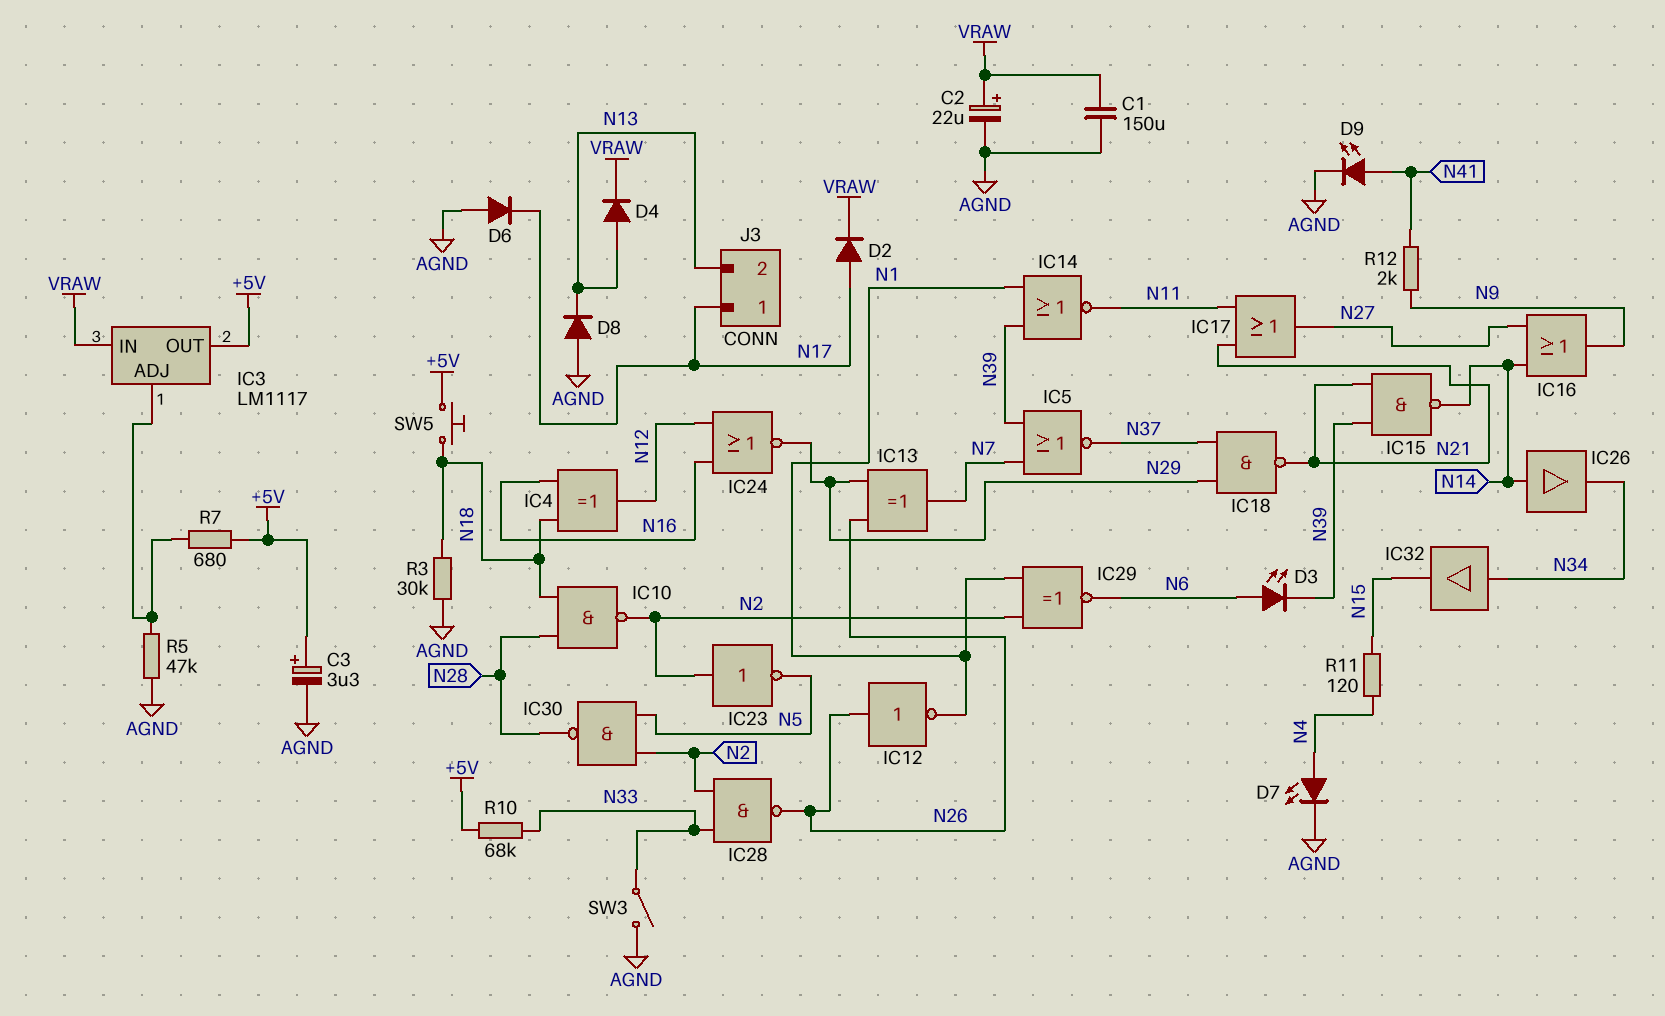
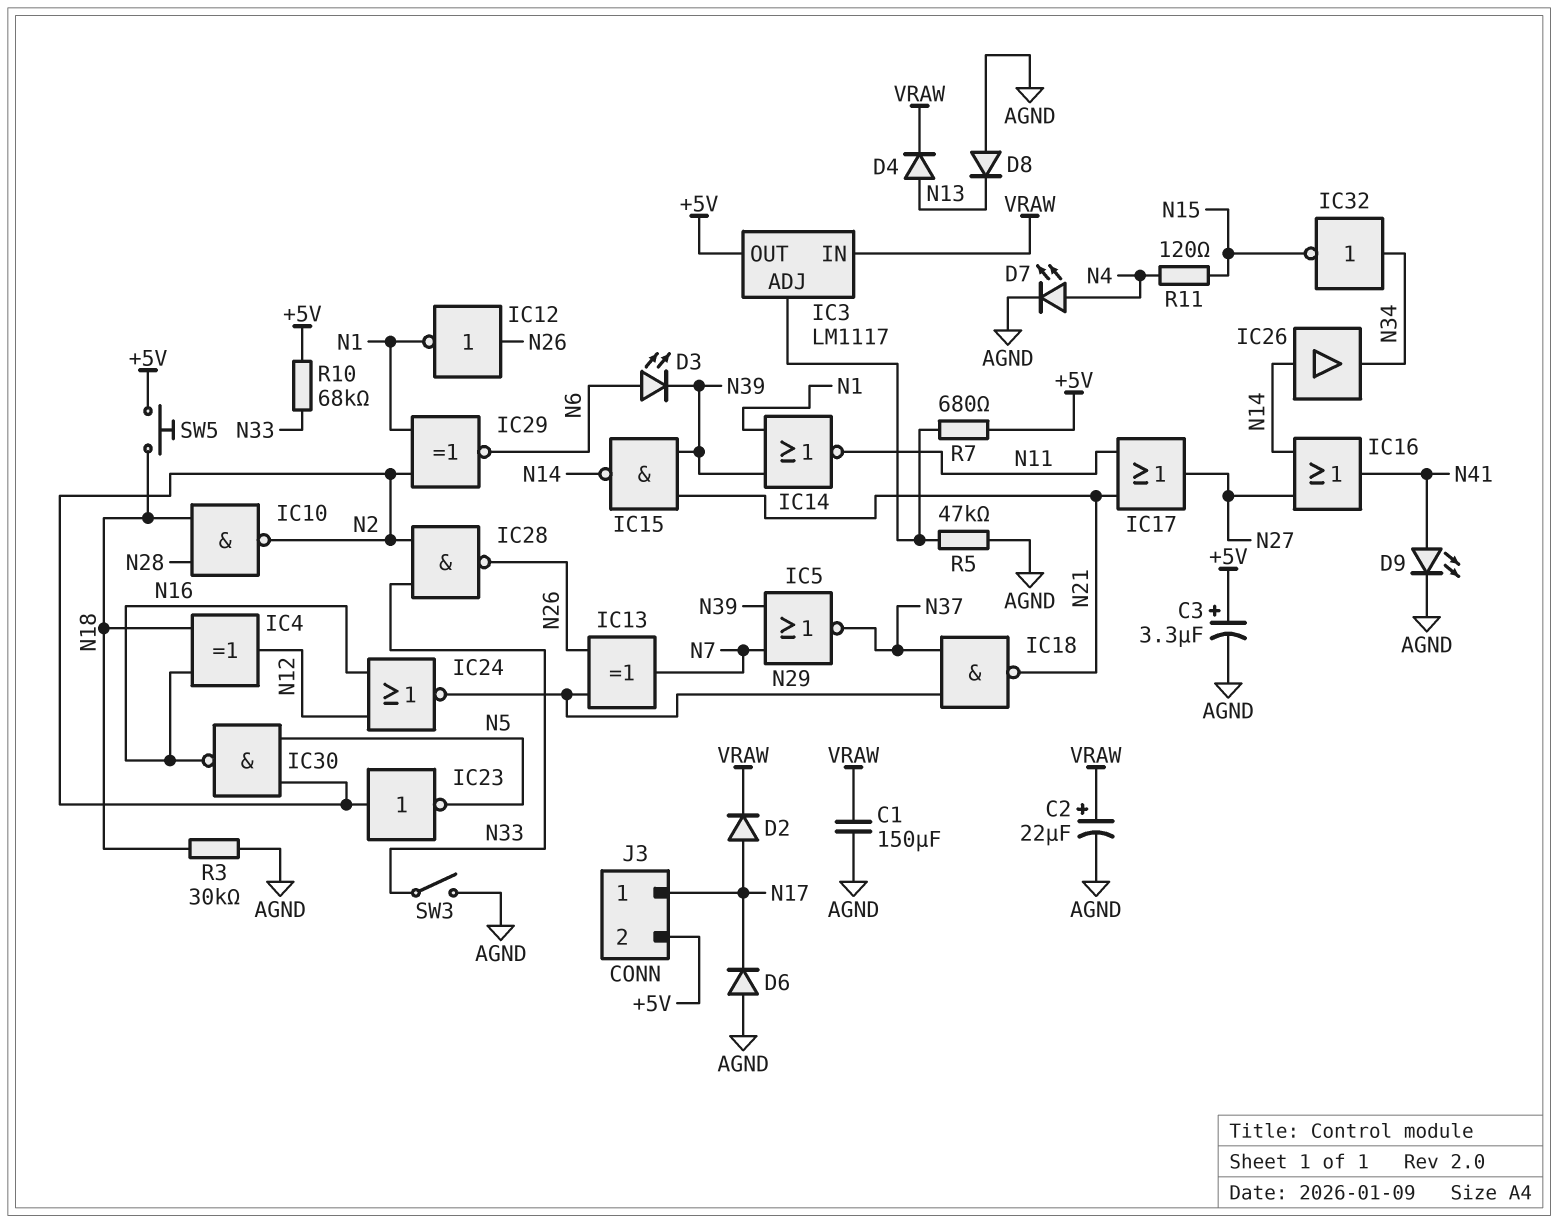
IC16: OR (in N14, in N27, out N9) -> OR (in N14, in N27, out N41)
IC30: NAND (in N2, in N5, out N28) -> NAND (in N2, in N5, out N16)
IC32: buffer (in N34, out N15) -> NOT (in N34, out N15)
J3 pin 2: N13 -> +5V
R12: 2k (N9, N41) -> none

